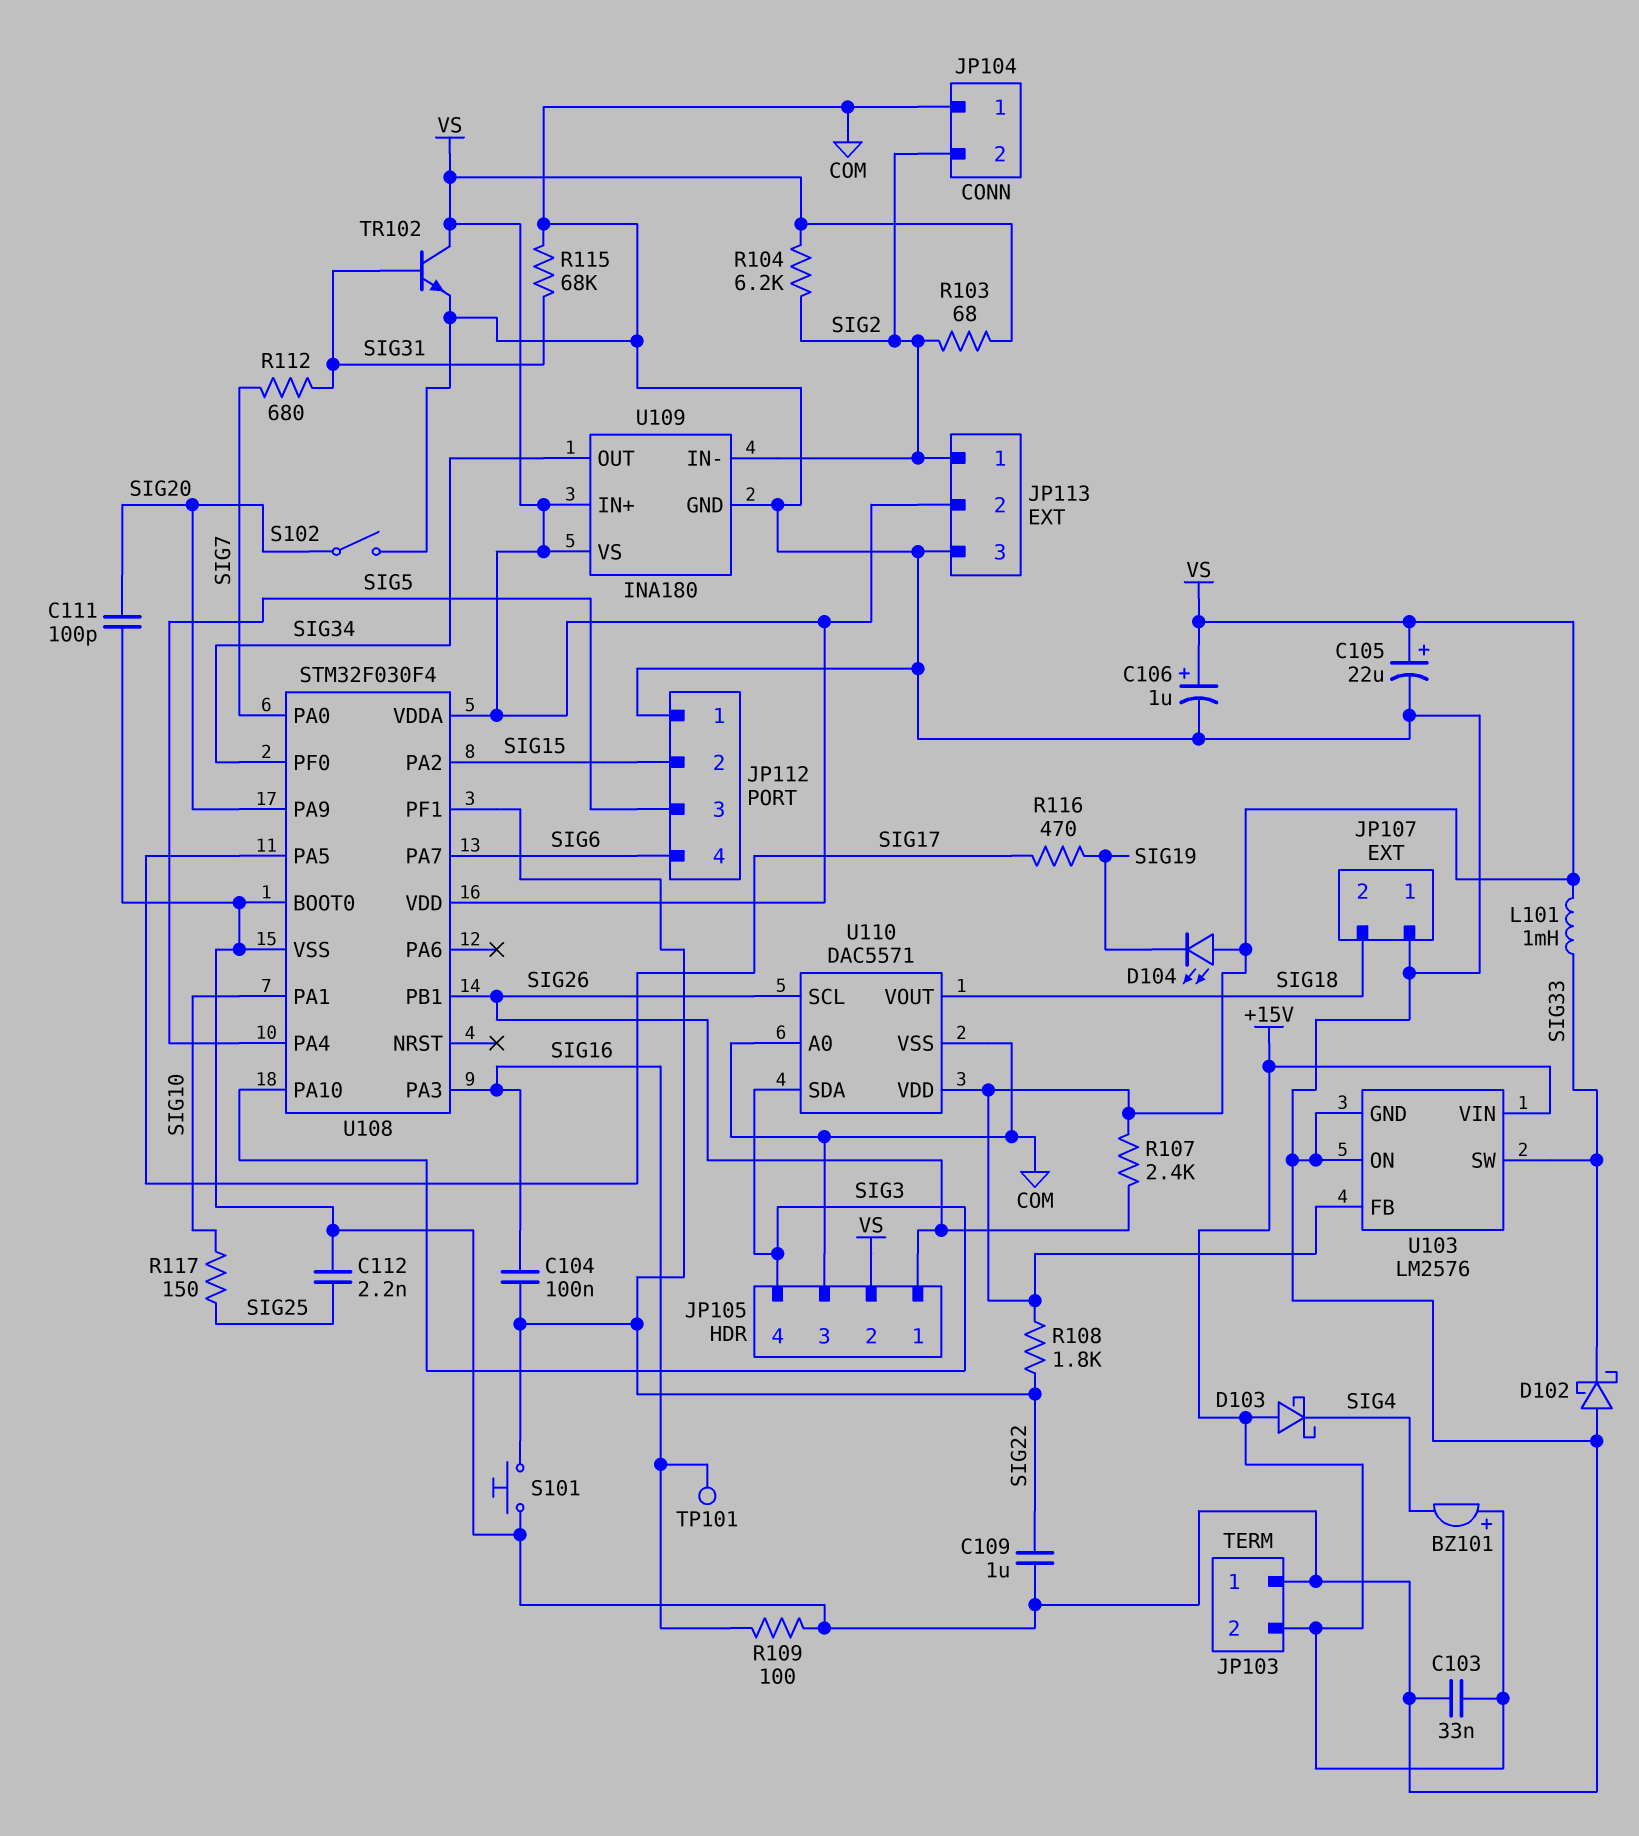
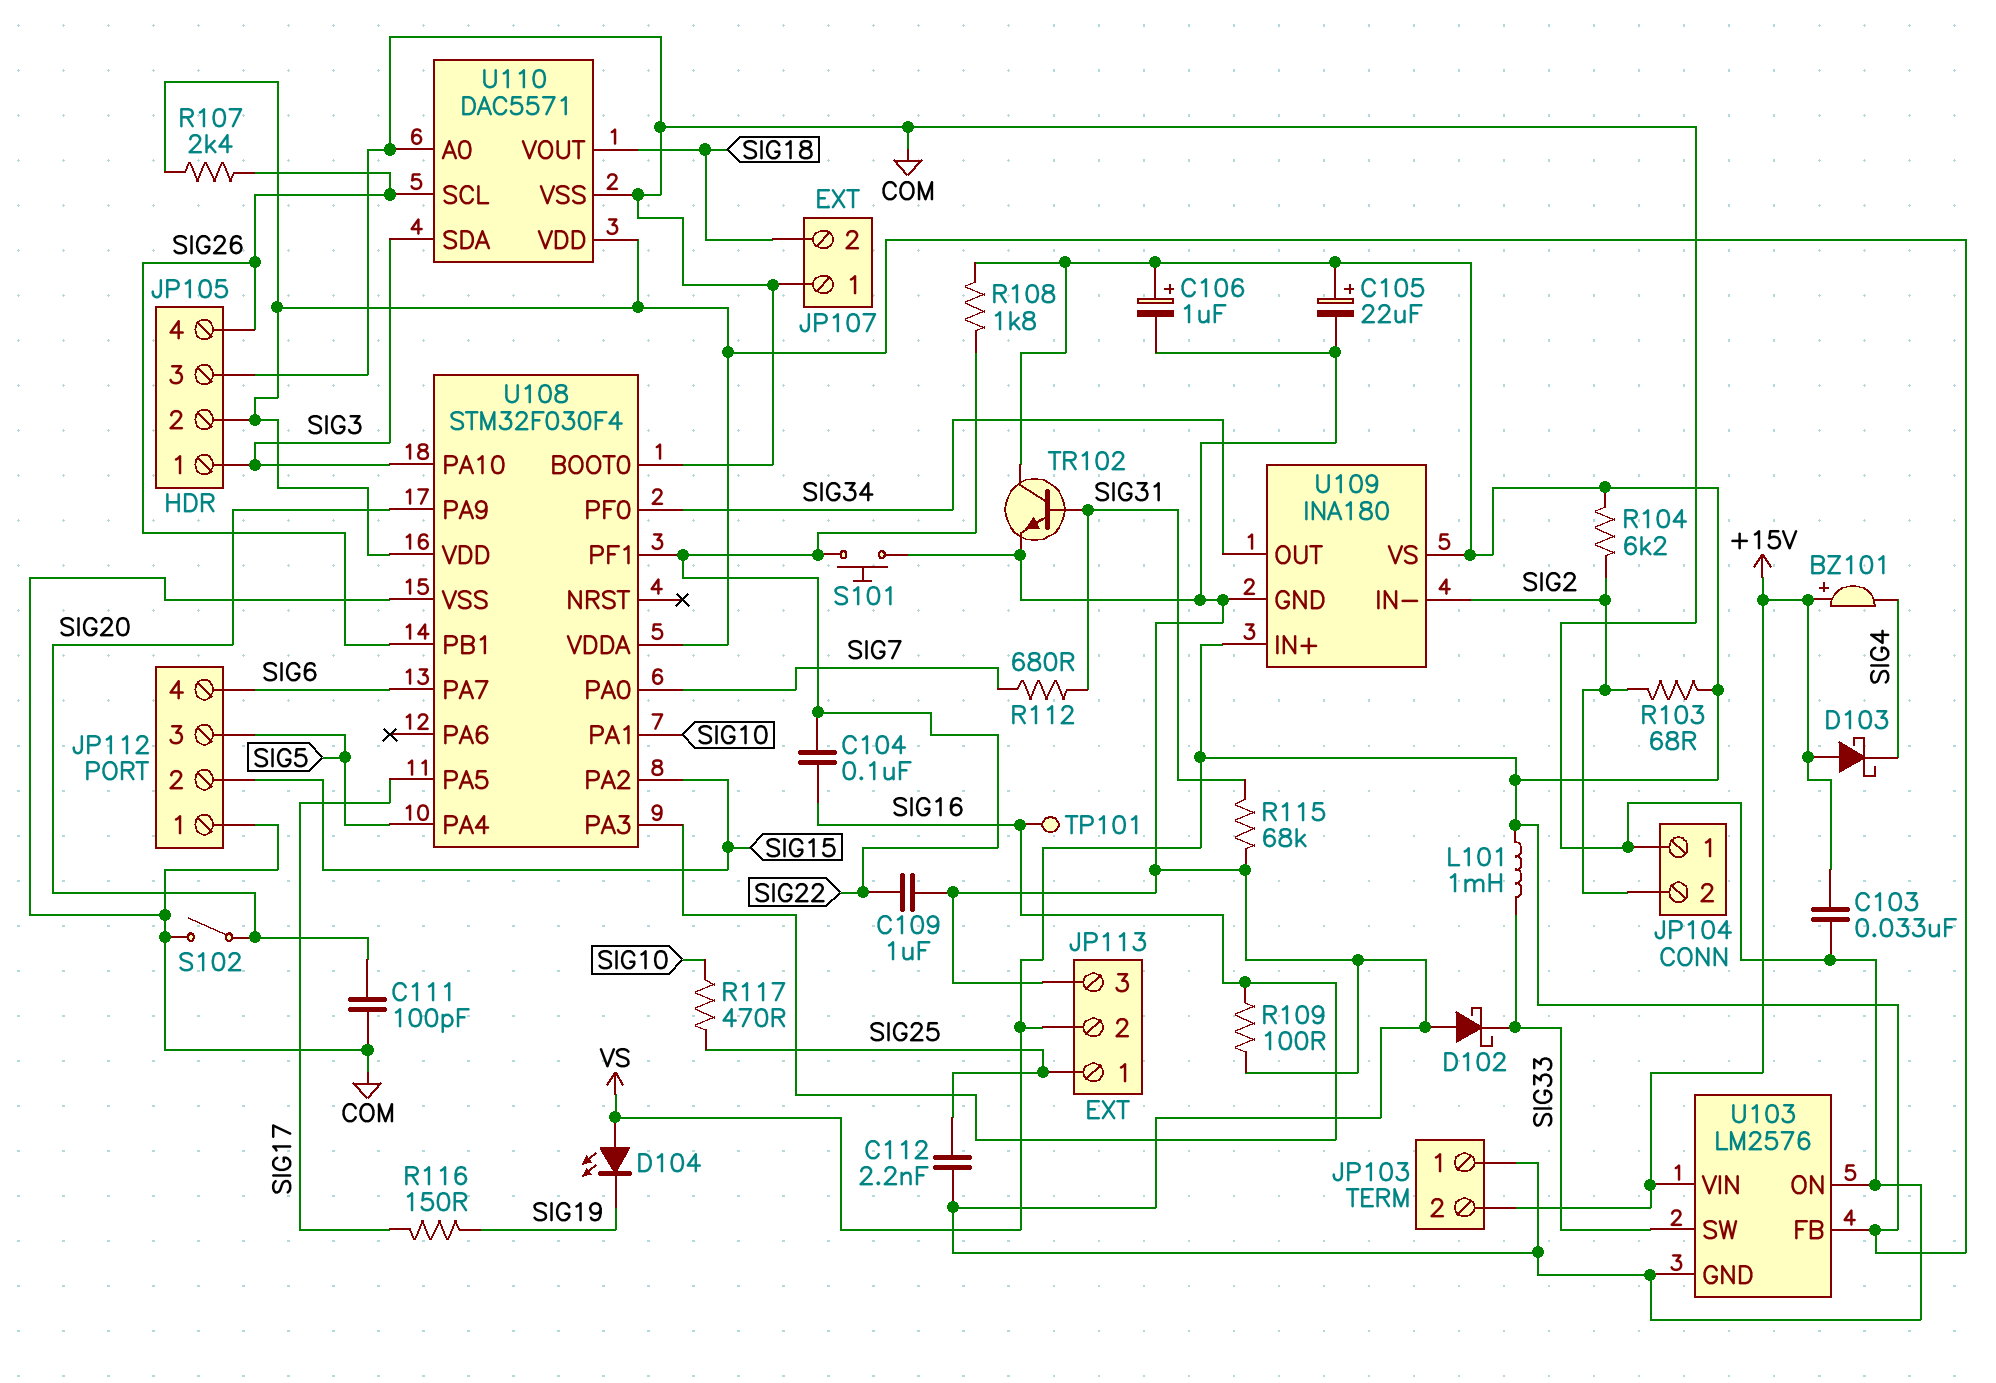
JP105 pin 1: SIG26 -> SIG3
JP105 pin 4: SIG3 -> SIG26
JP113 pin 1: SIG2 -> SIG25
R116: 470 (SIG17, SIG19) -> 150 (SIG17, SIG19)
R117: 150 (SIG10, SIG25) -> 470 (SIG10, SIG25)

